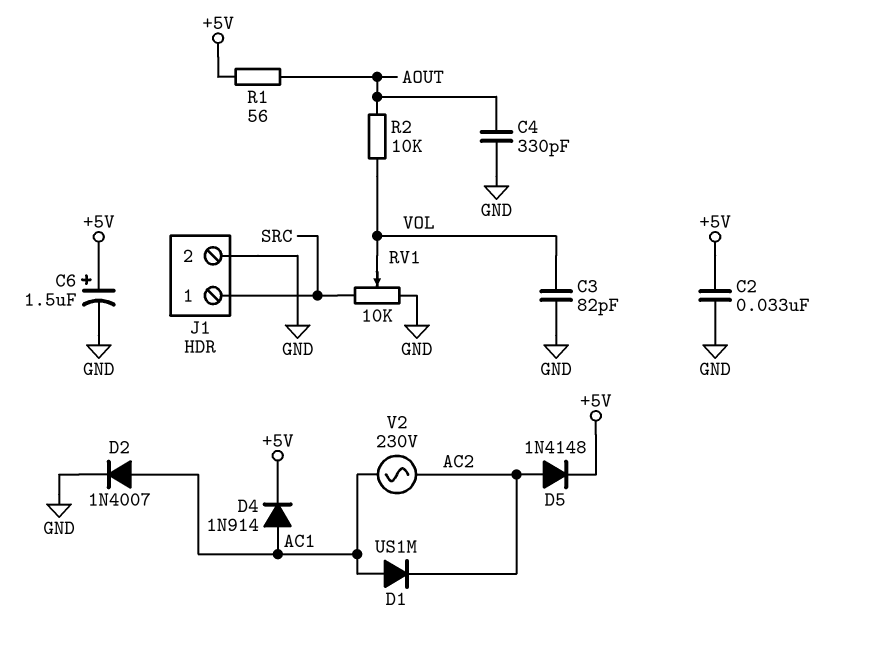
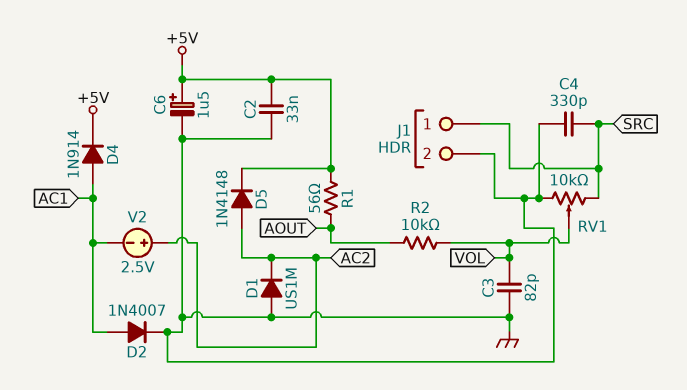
C4: 330pF (AOUT, GND) -> 330pF (GND, SRC)
D1: diode US1M (A AC1, K AC2) -> diode US1M (A GND, K AC2)
V2: AC 230V (AC1, AC2) -> 2.5V (plus AC2, minus AC1)

